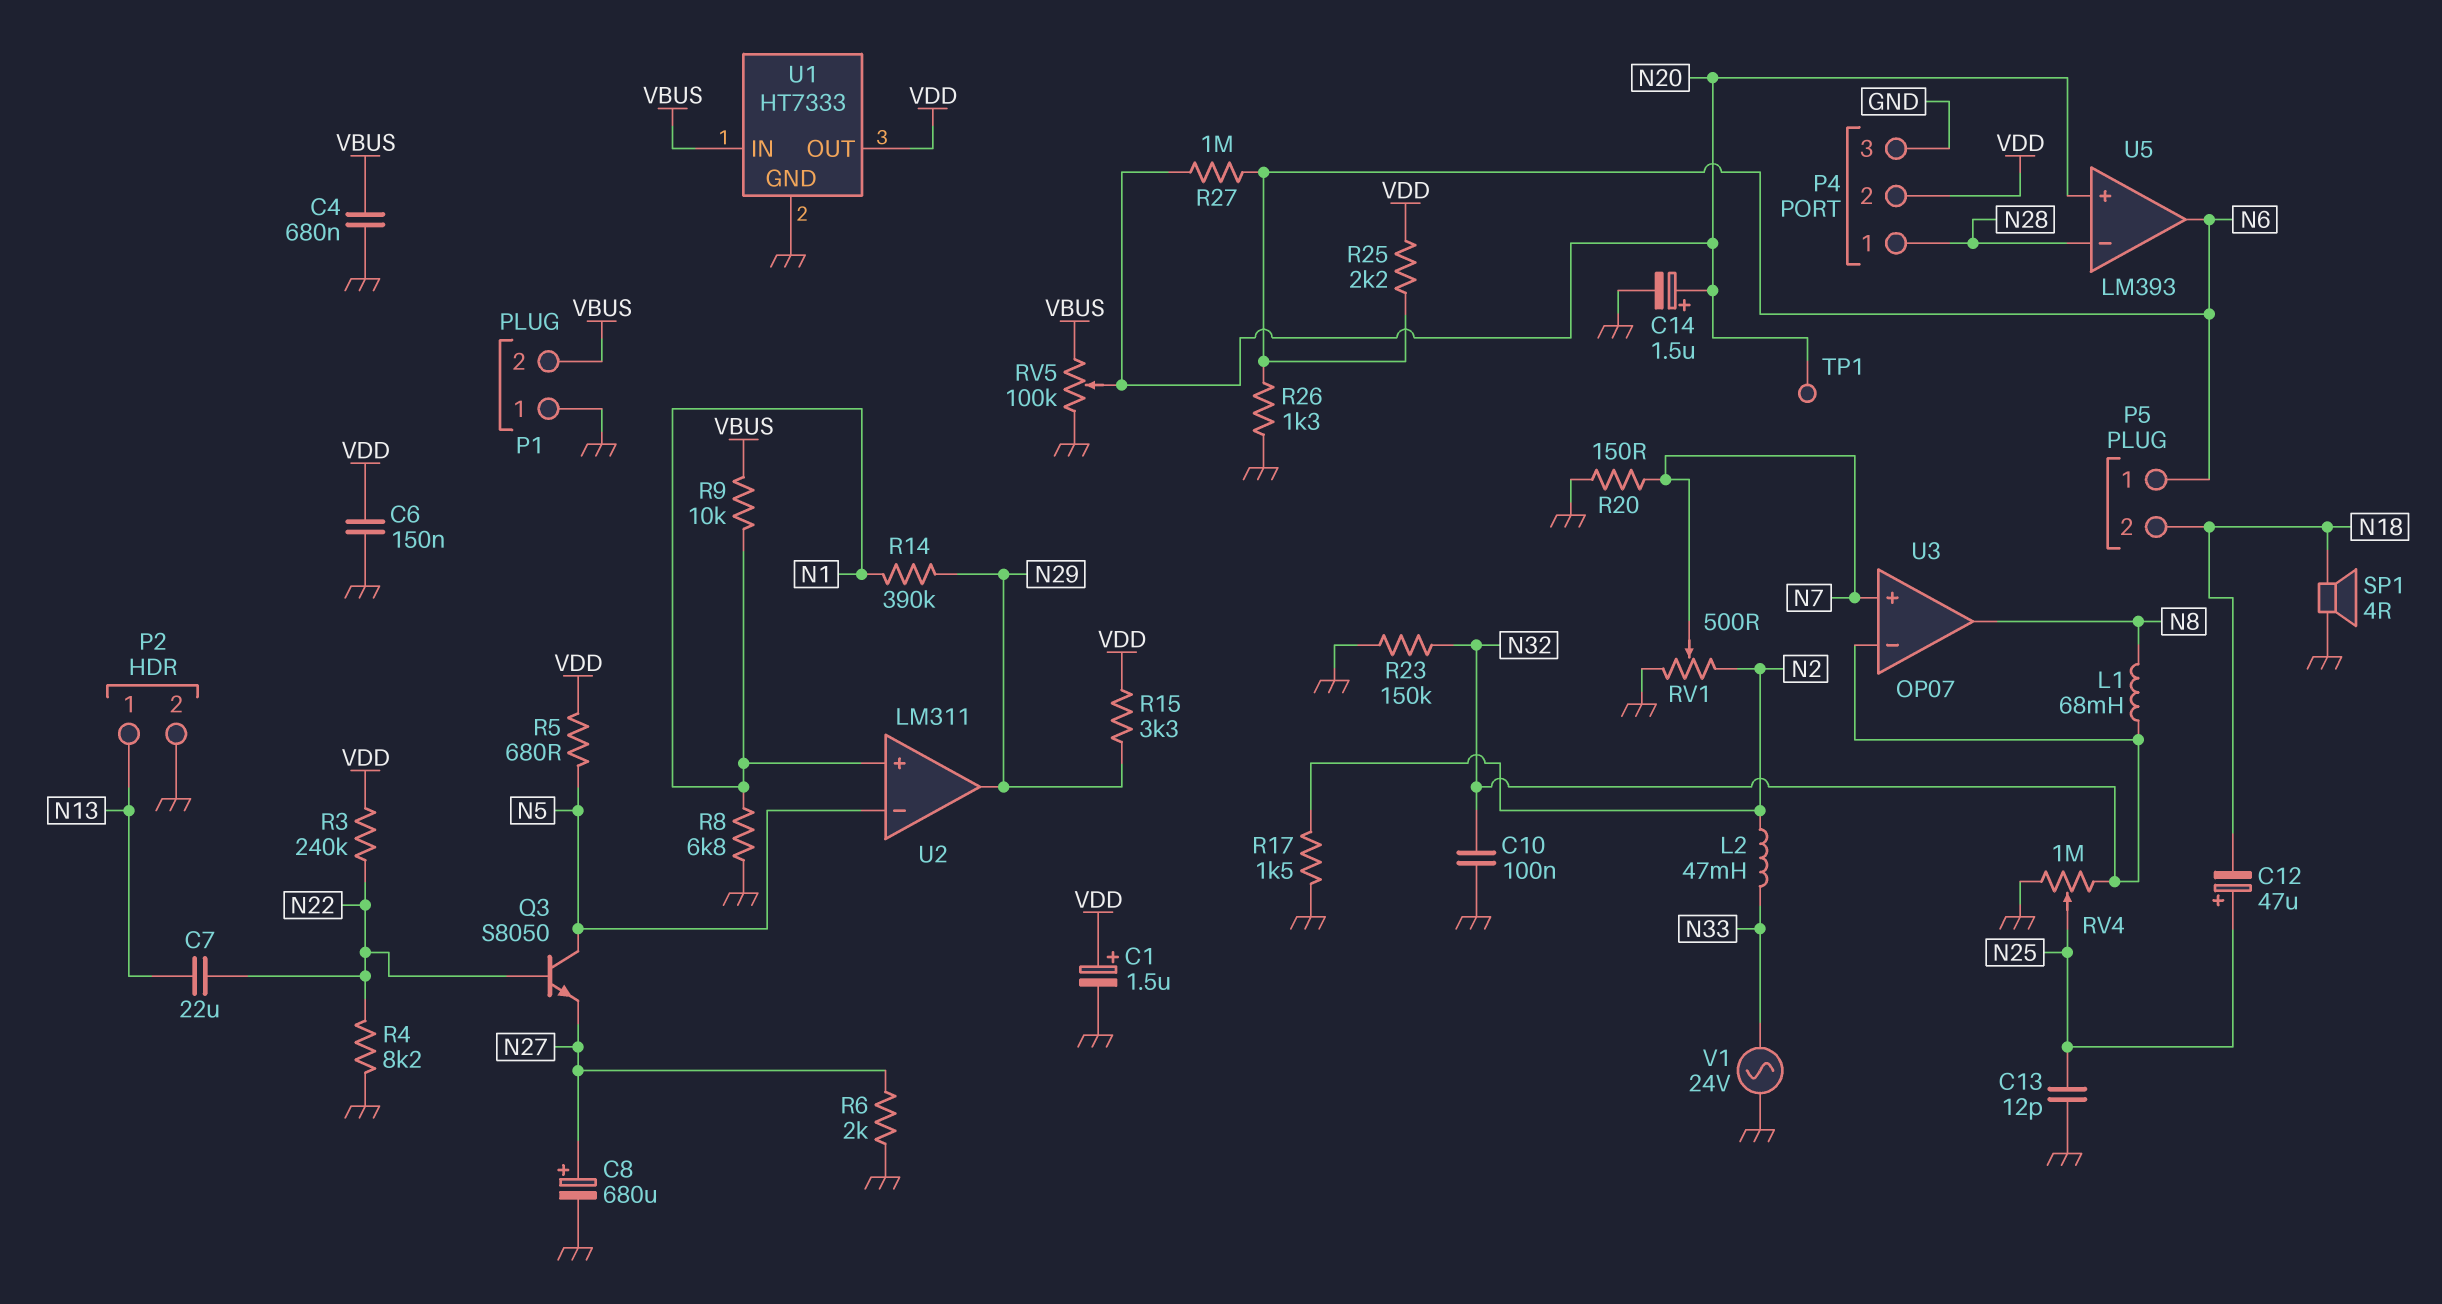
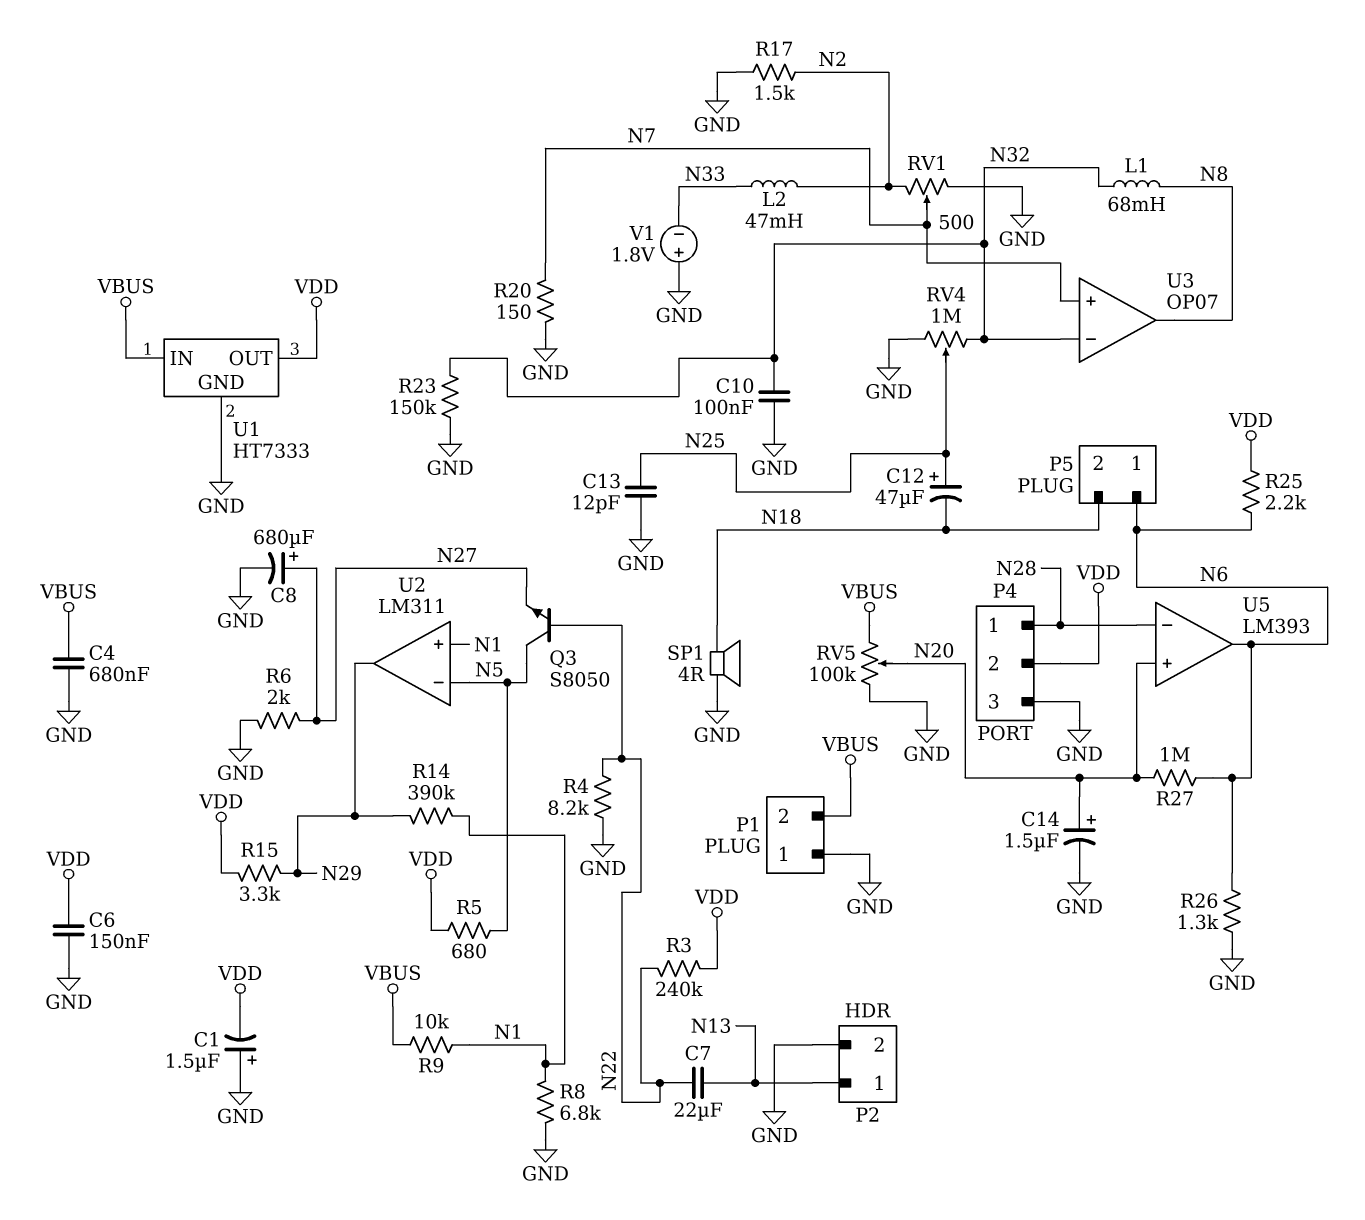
C1: 1.5uF (plus VDD, minus GND) -> 1.5uF (plus GND, minus VDD)
TP1: test point (N20) -> none
V1: AC 24V (GND, N33) -> 1.8V (plus GND, minus N33)

